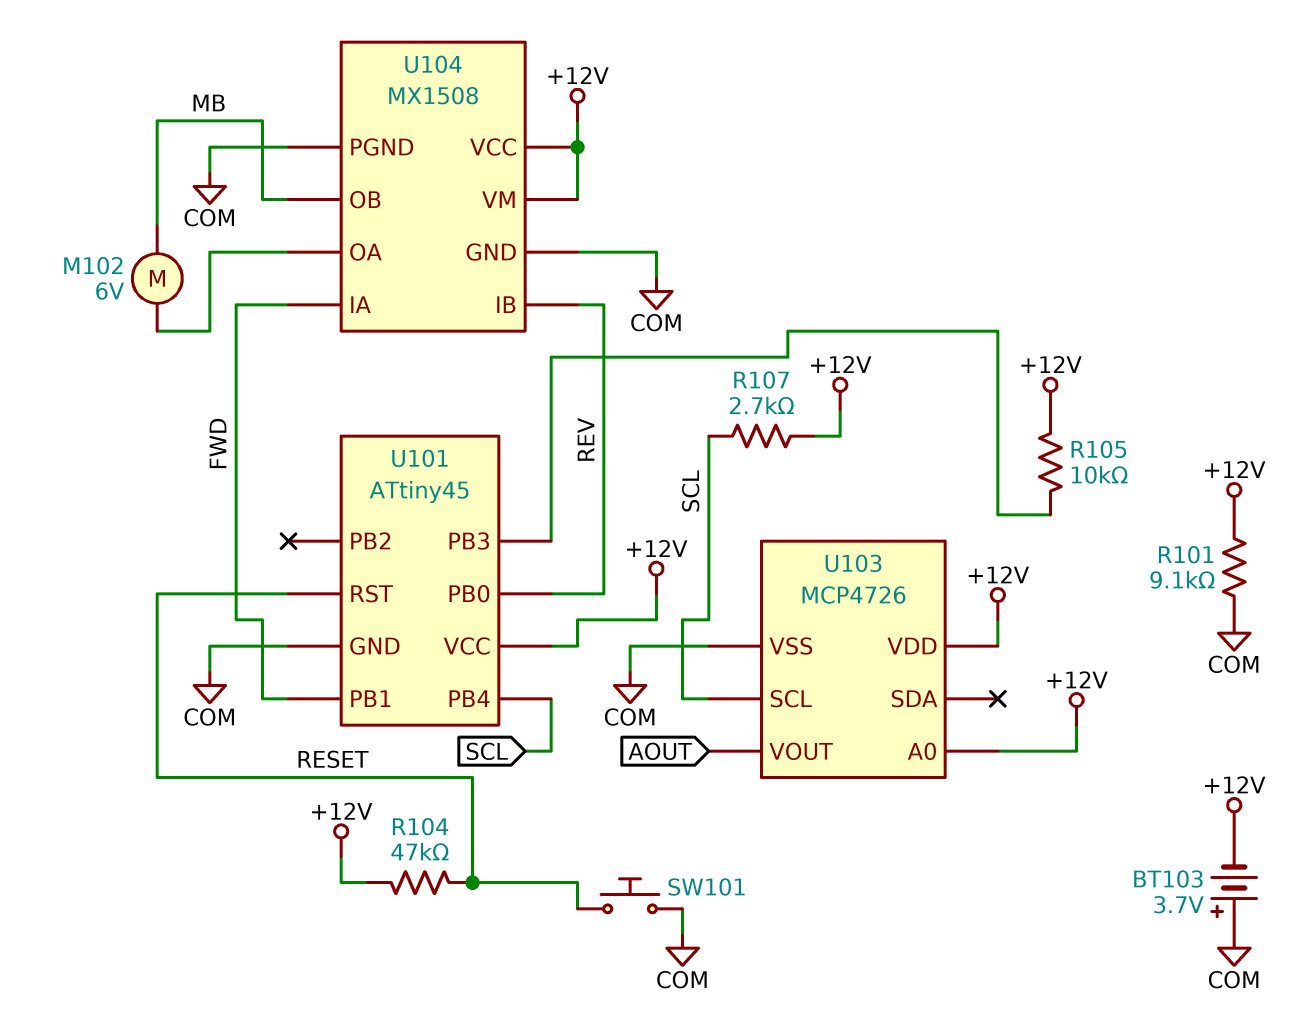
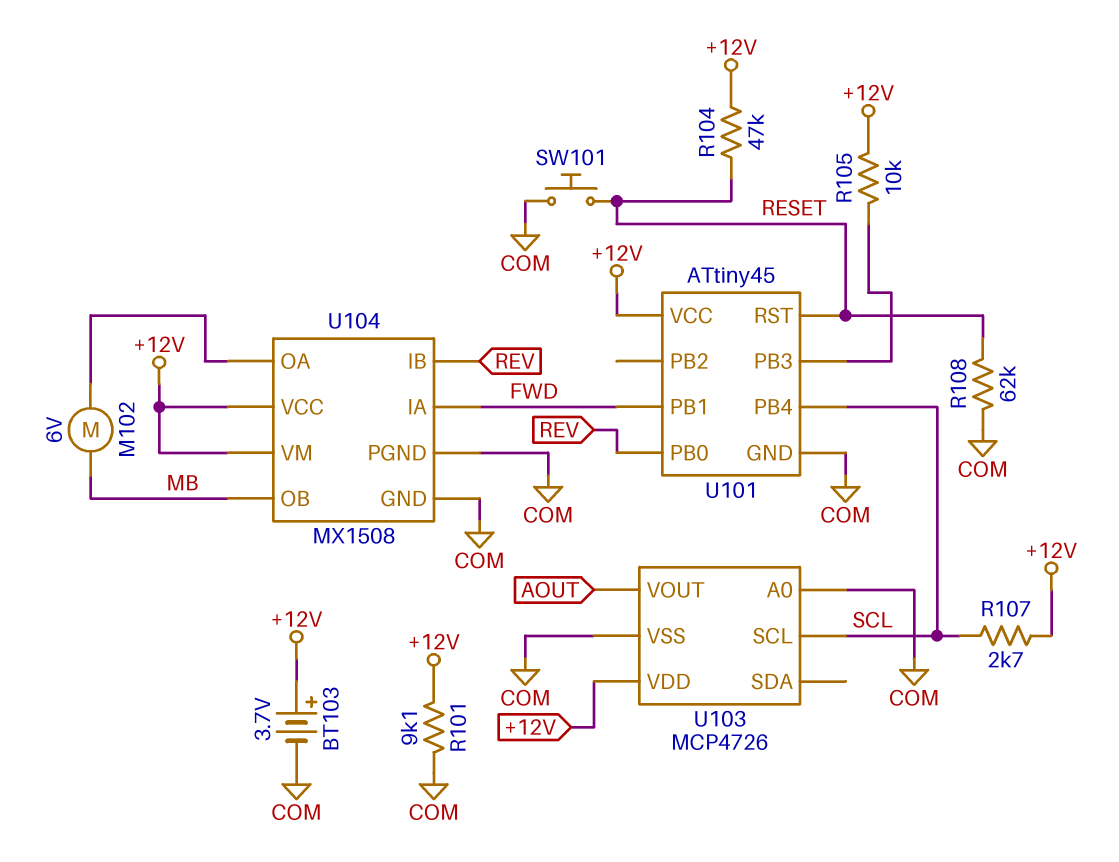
BT103: 3.7V (plus COM, minus +12V) -> 3.7V (plus +12V, minus COM)
R108: none -> 62k (COM, RESET)
U103 pin A0: +12V -> COM

